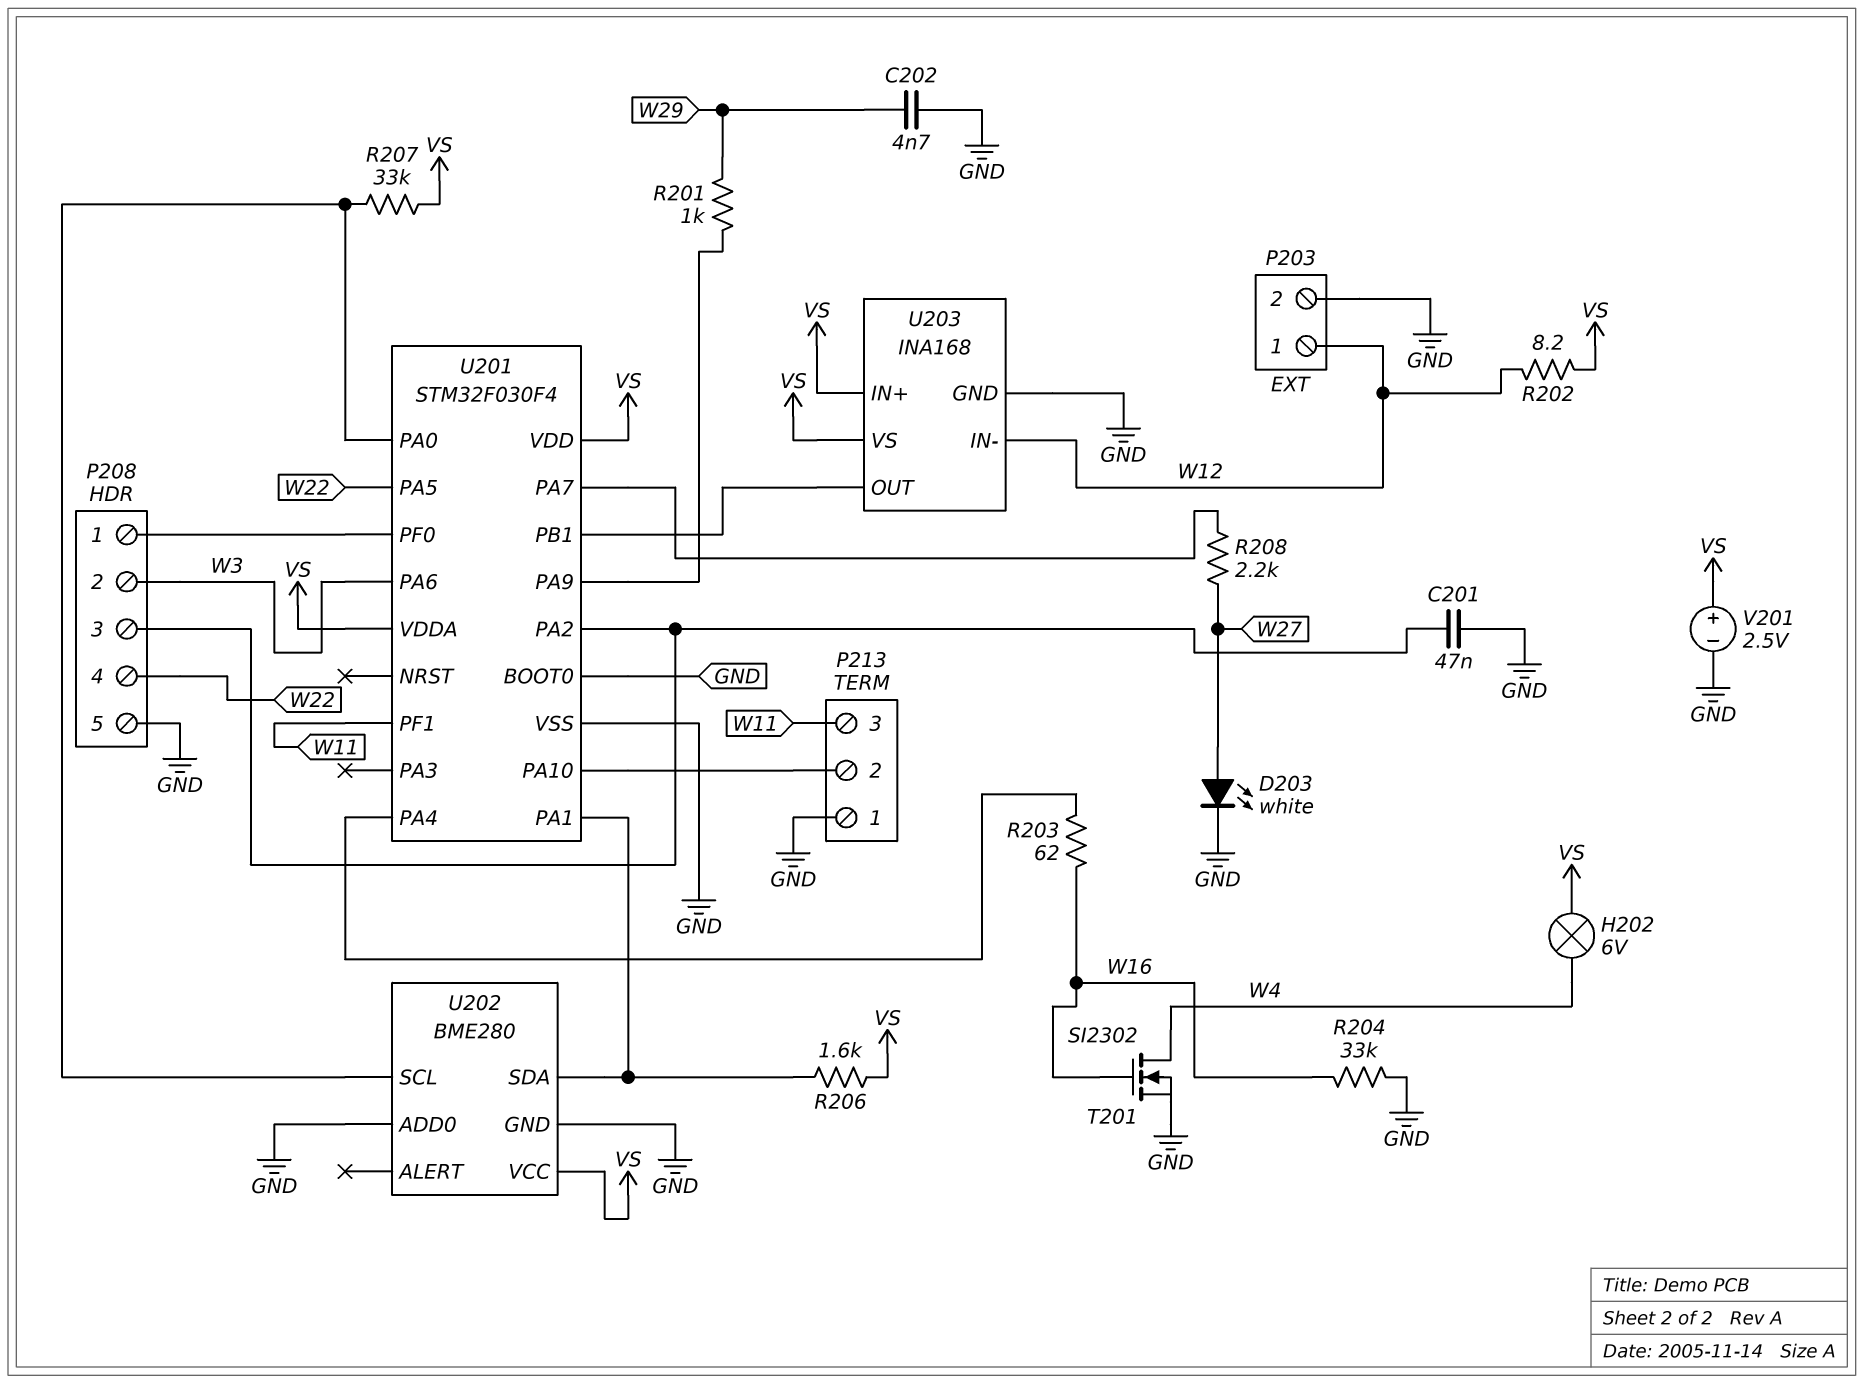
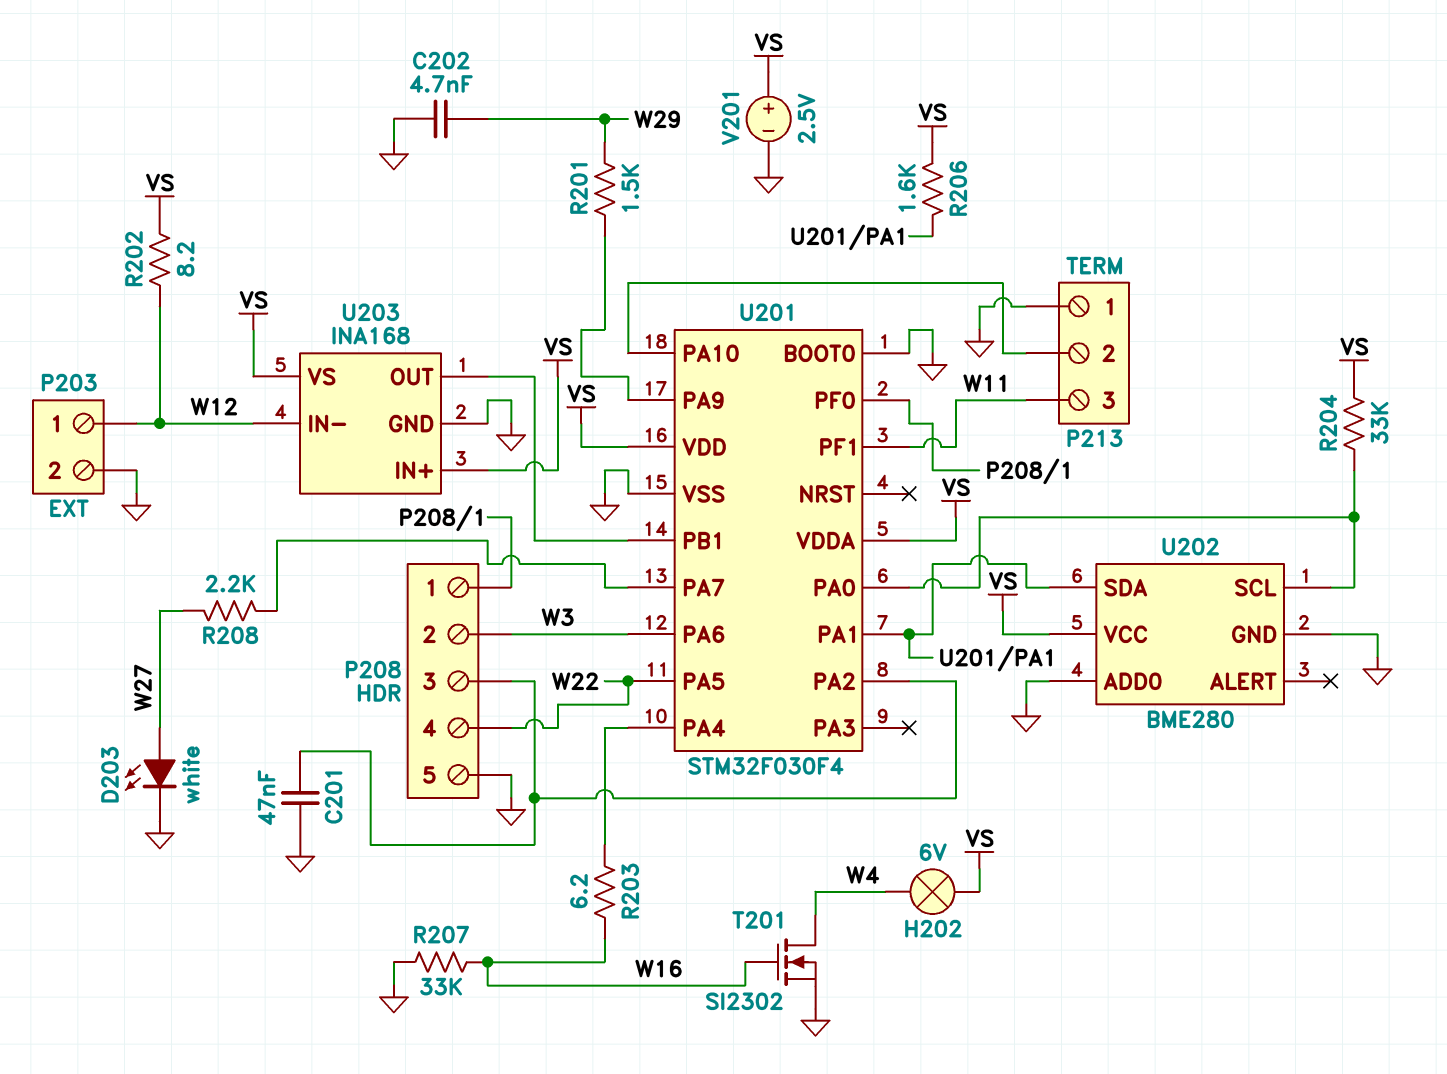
R201: 1k (U201/PA9, W29) -> 1.5k (U201/PA9, W29)
R203: 62 (U201/PA4, W16) -> 6.2 (U201/PA4, W16)
R204: 33k (GND, W16) -> 33k (U201/PA0, VS)
R207: 33k (U201/PA0, VS) -> 33k (GND, W16)

